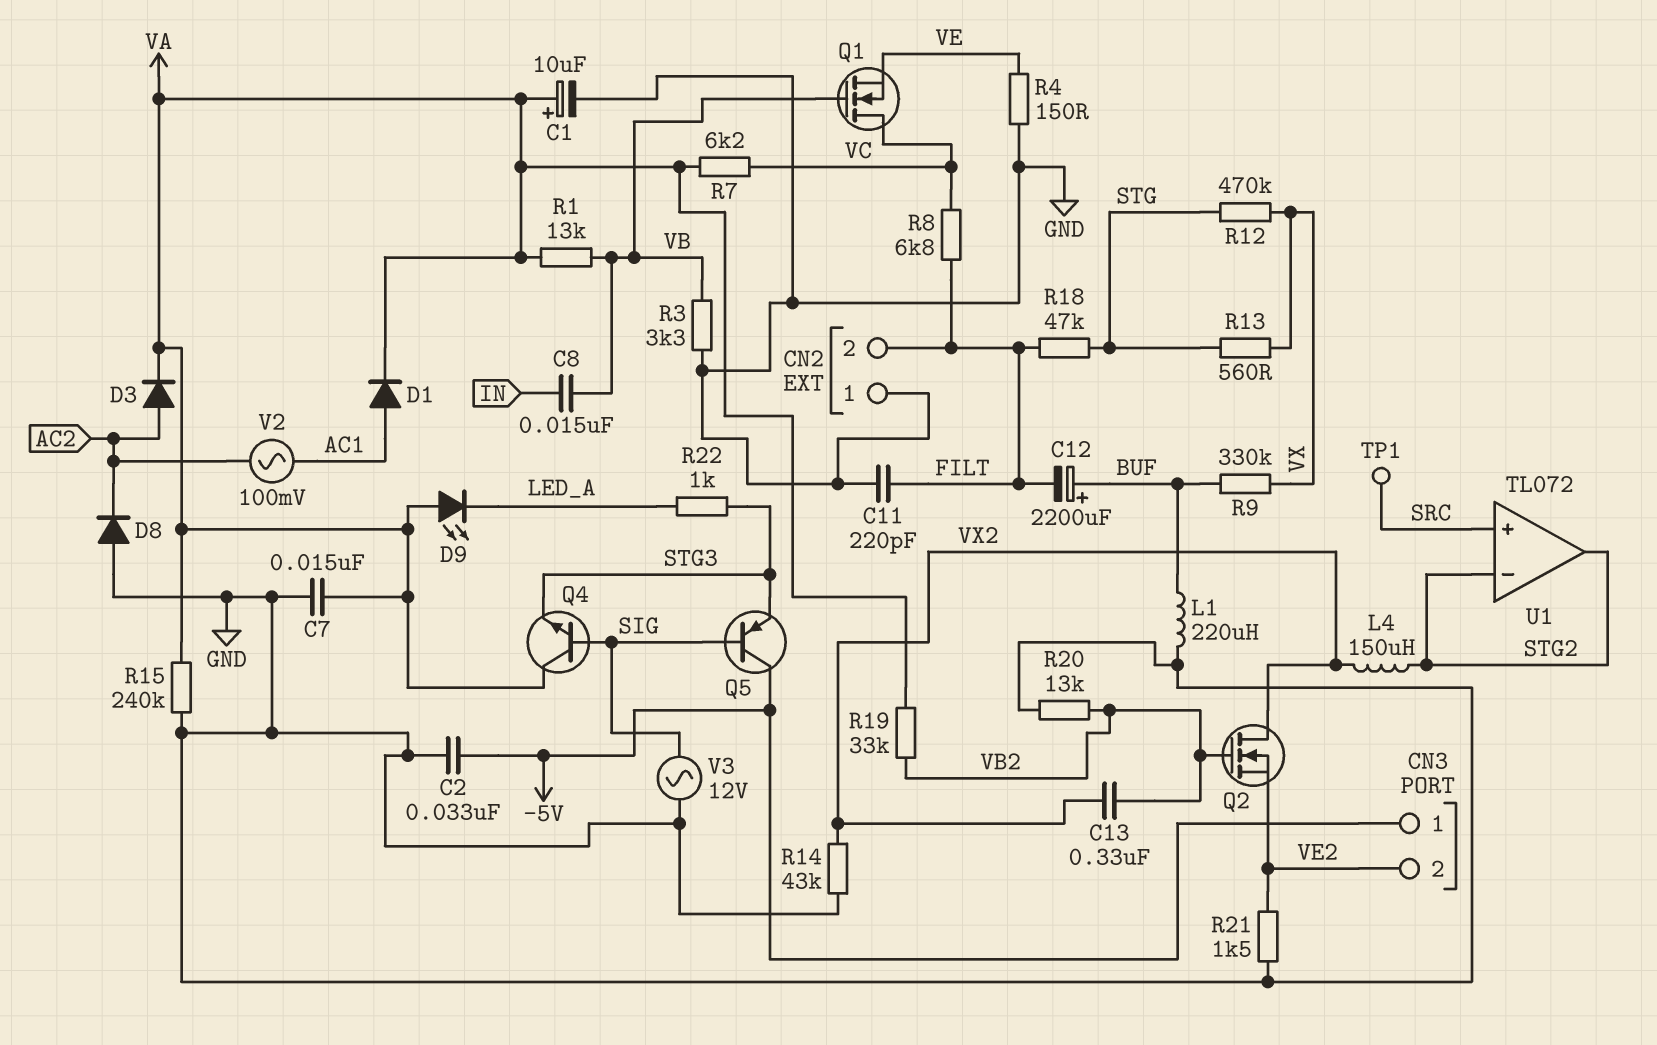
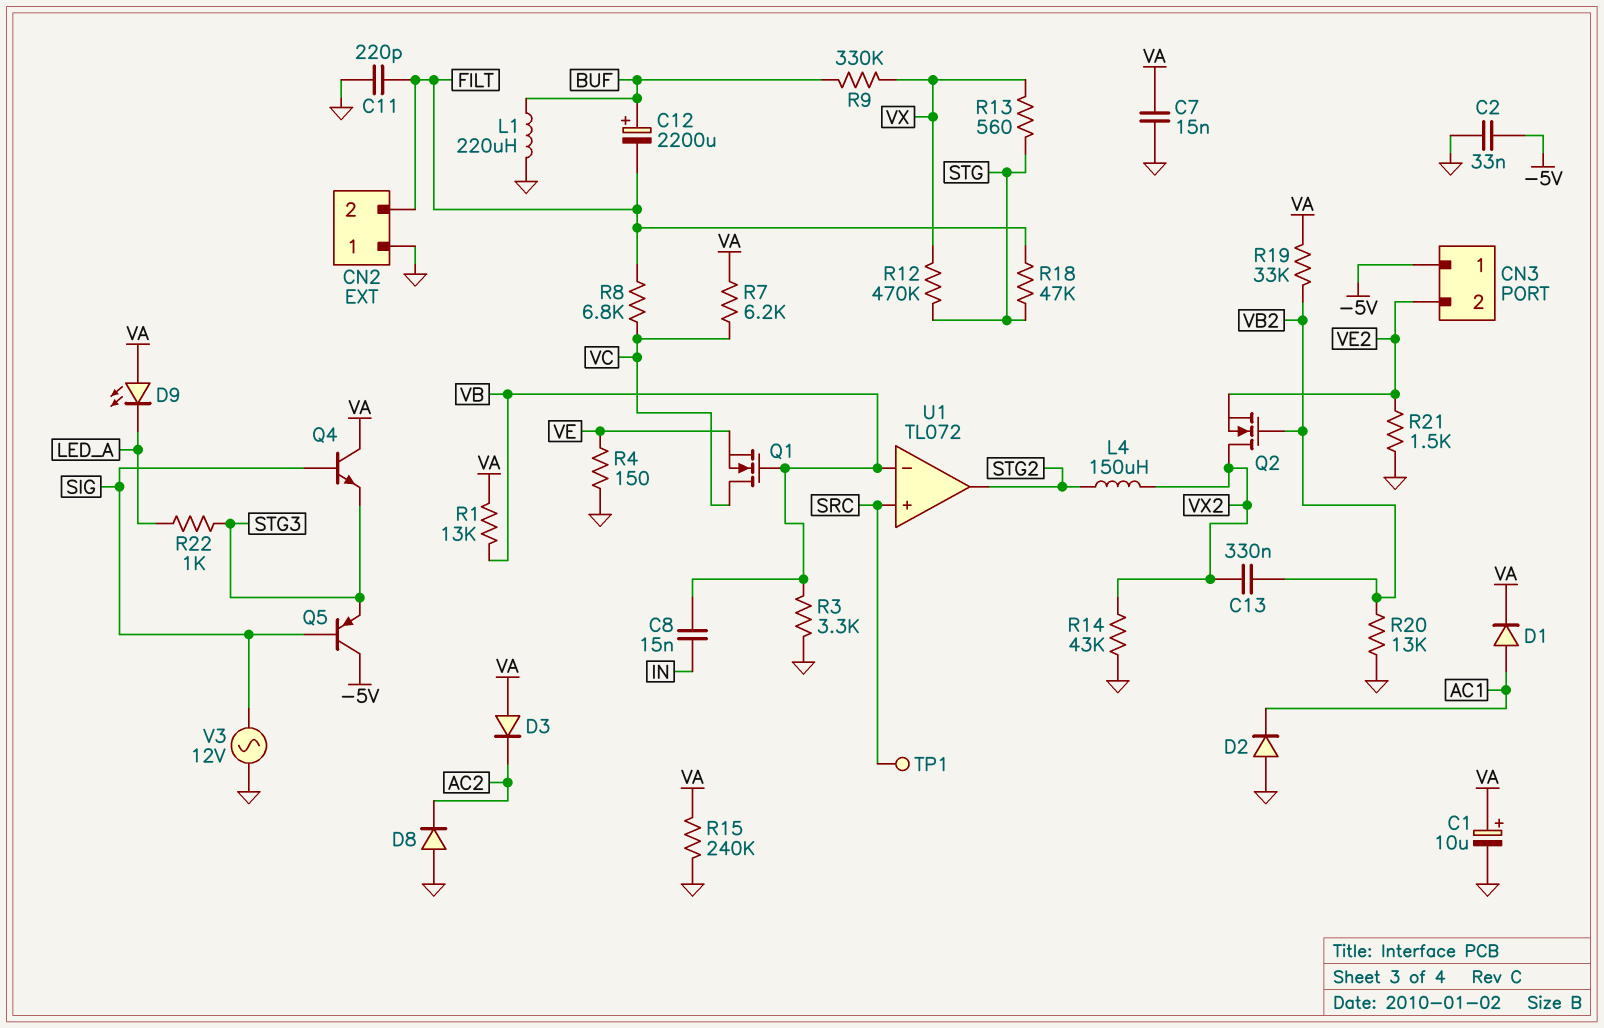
D2: none -> diode (A GND, K AC1)
D3: diode (A AC2, K VA) -> diode (A VA, K AC2)
U1 pin in-: STG2 -> VB
V2: AC 100mV (AC1, AC2) -> none

